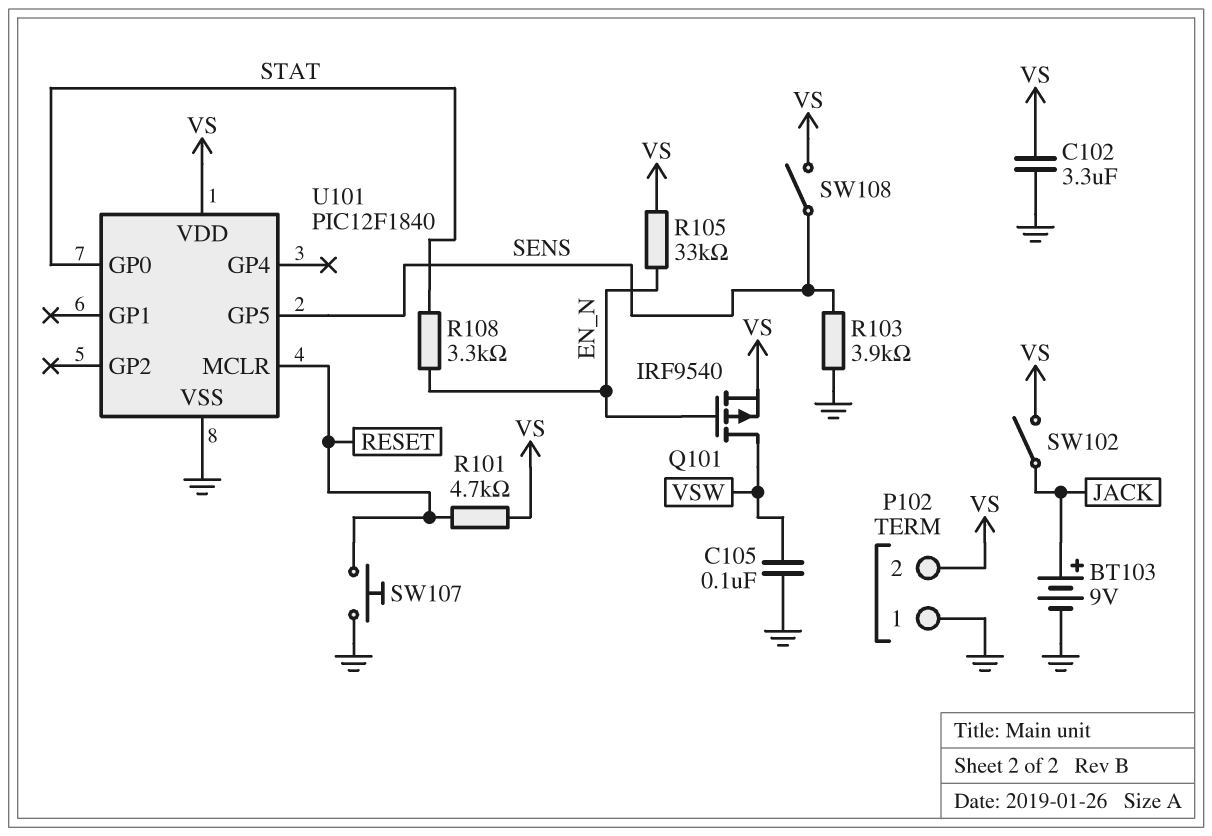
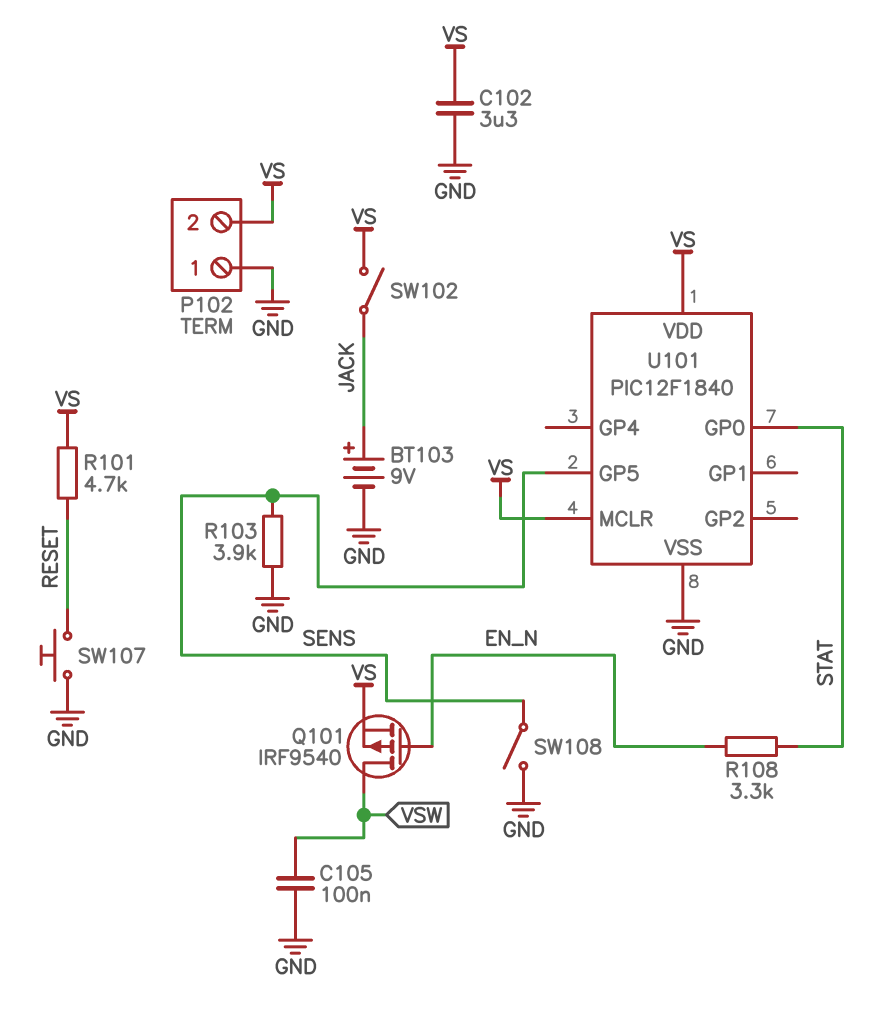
R105: 33k (EN_N, VS) -> none
SW108: switch (SENS, VS) -> switch (GND, SENS)
U101 pin MCLR: RESET -> VS

